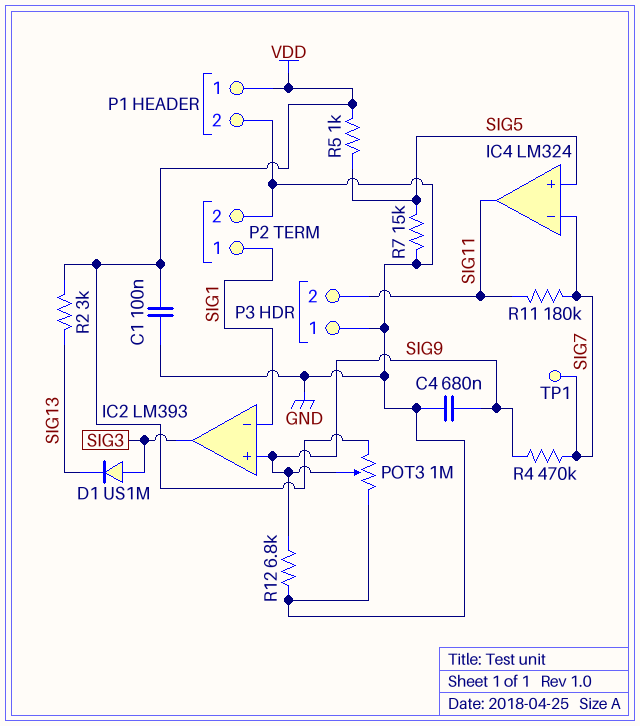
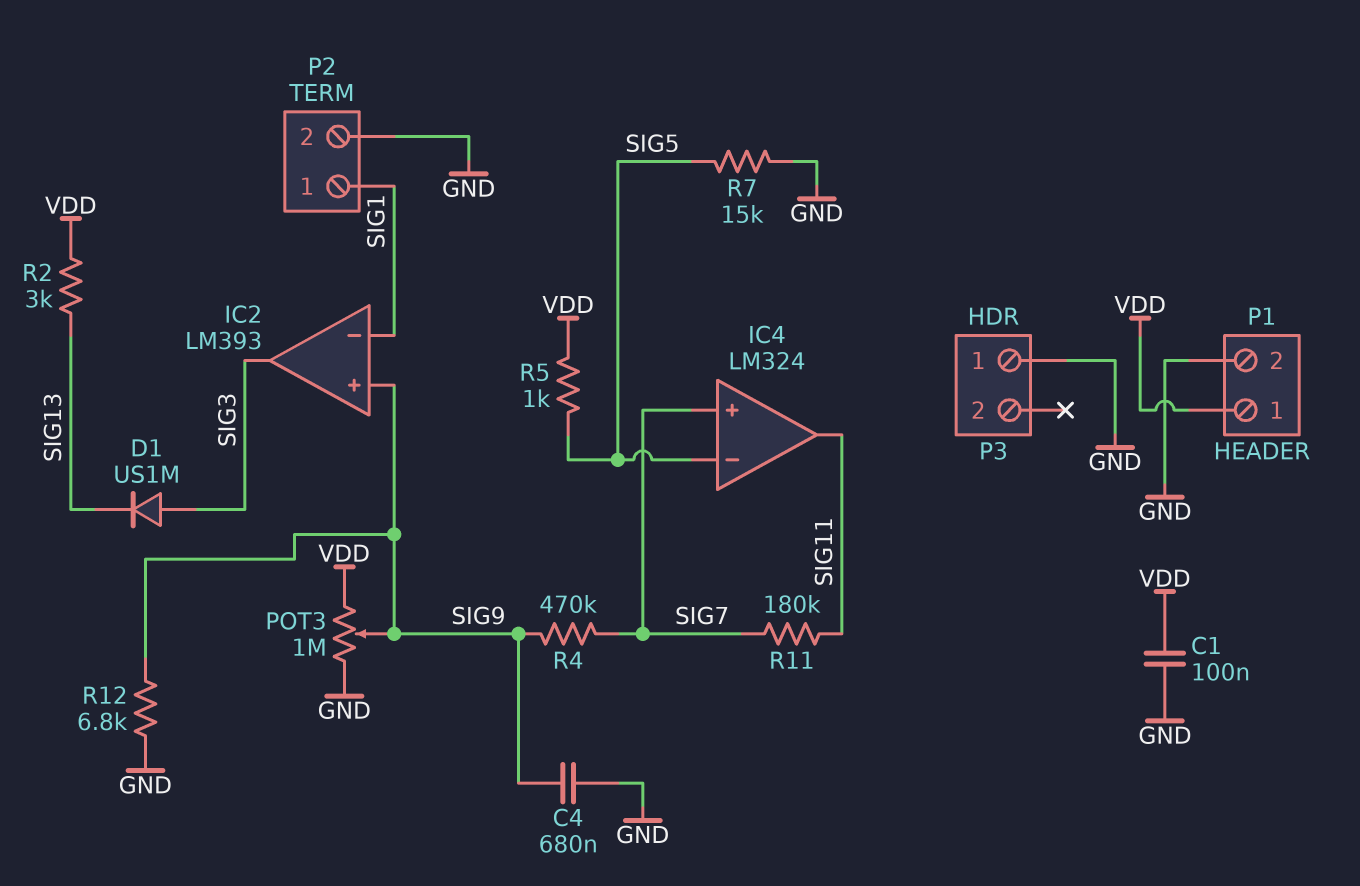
IC4 pin in+: SIG5 -> SIG7
IC4 pin in-: SIG7 -> SIG5
P3 pin 2: SIG11 -> none
TP1: test point (SIG7) -> none

